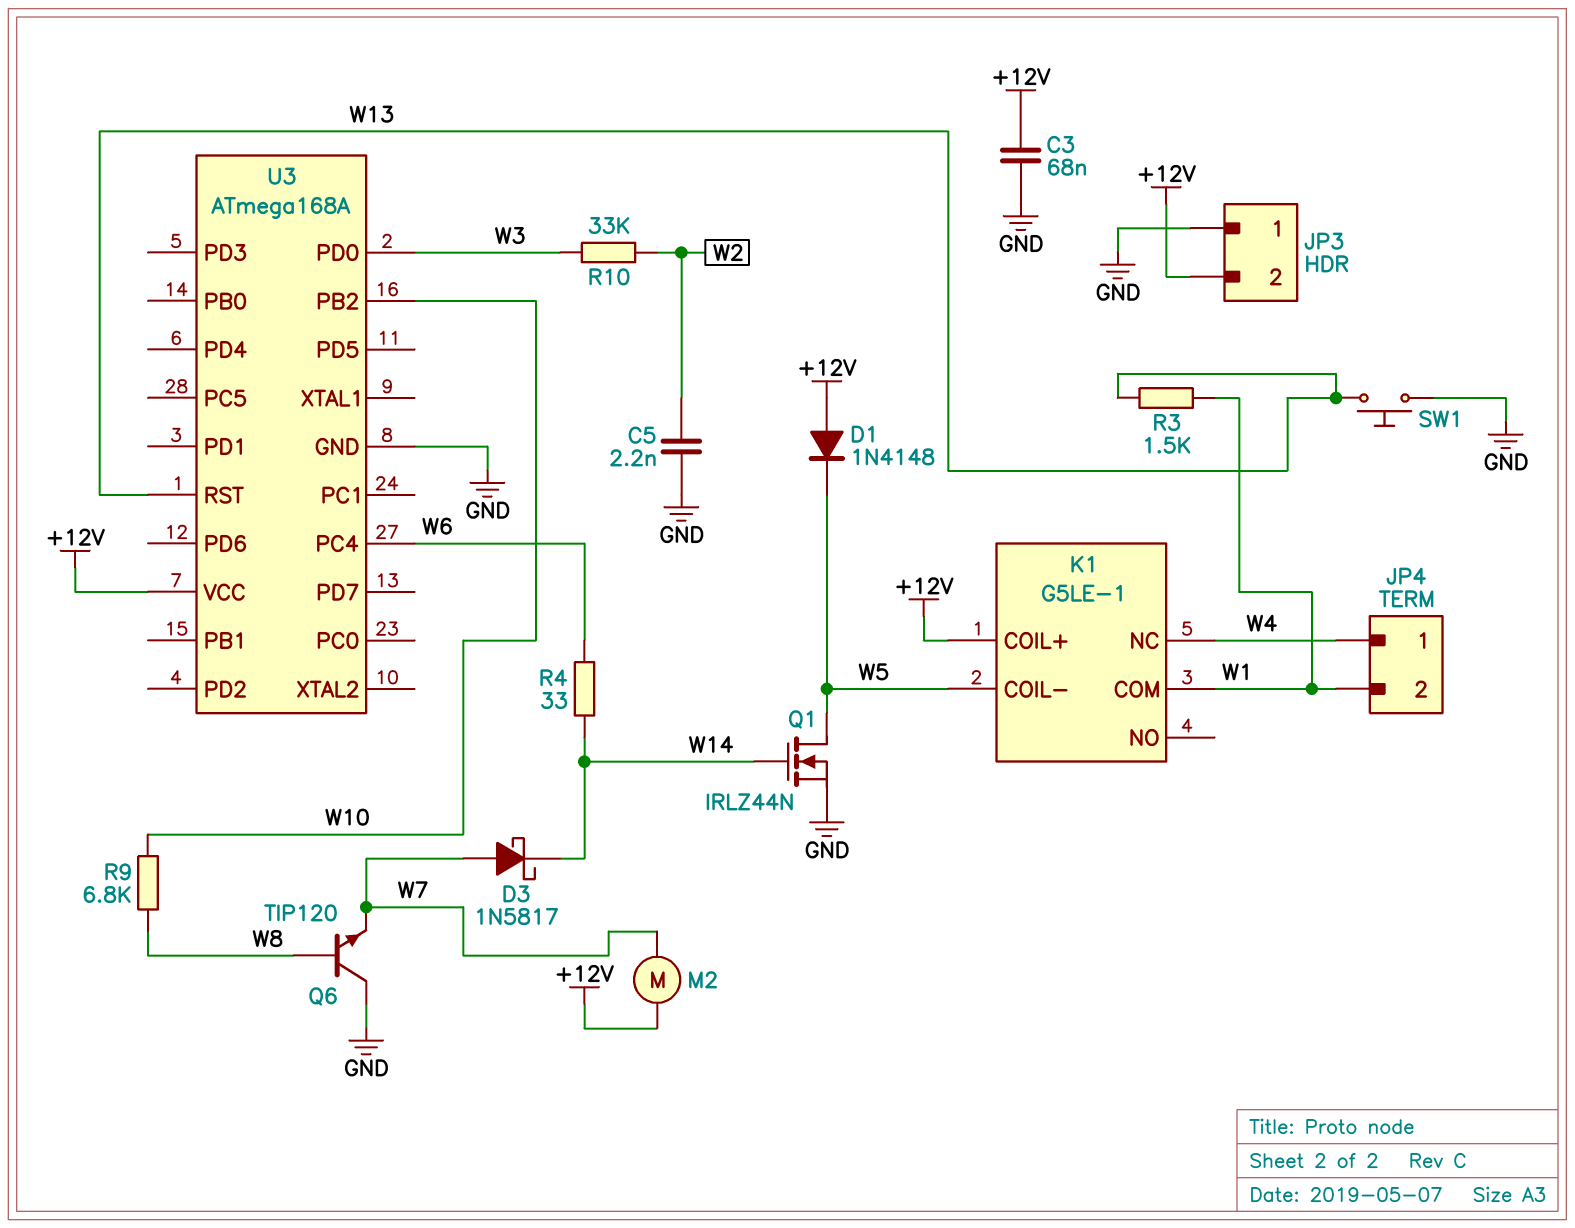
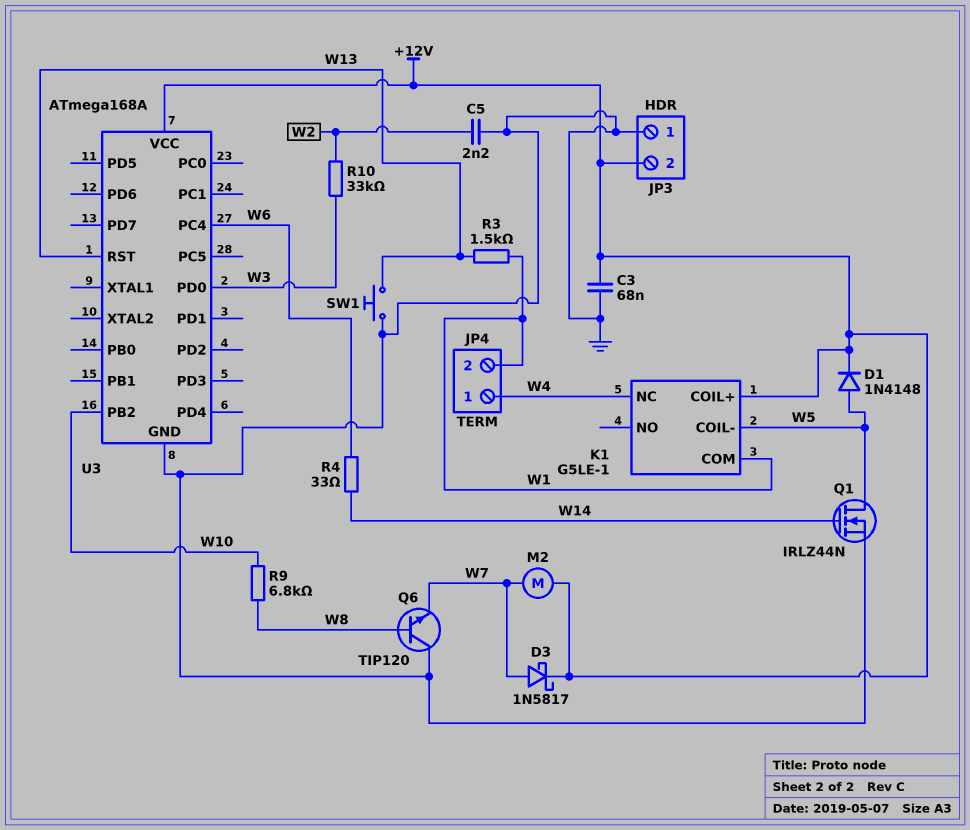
D1: diode 1N4148 (A +12V, K W5) -> diode 1N4148 (A W5, K +12V)
D3: schottky 1N5817 (A W7, K W14) -> schottky 1N5817 (A W7, K +12V)

